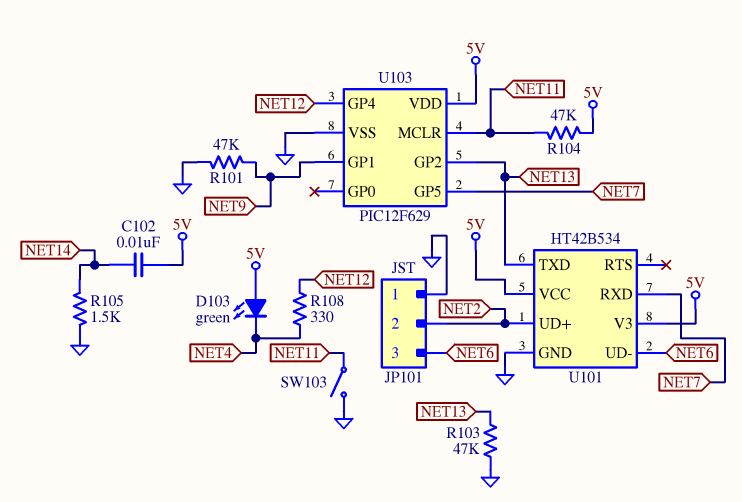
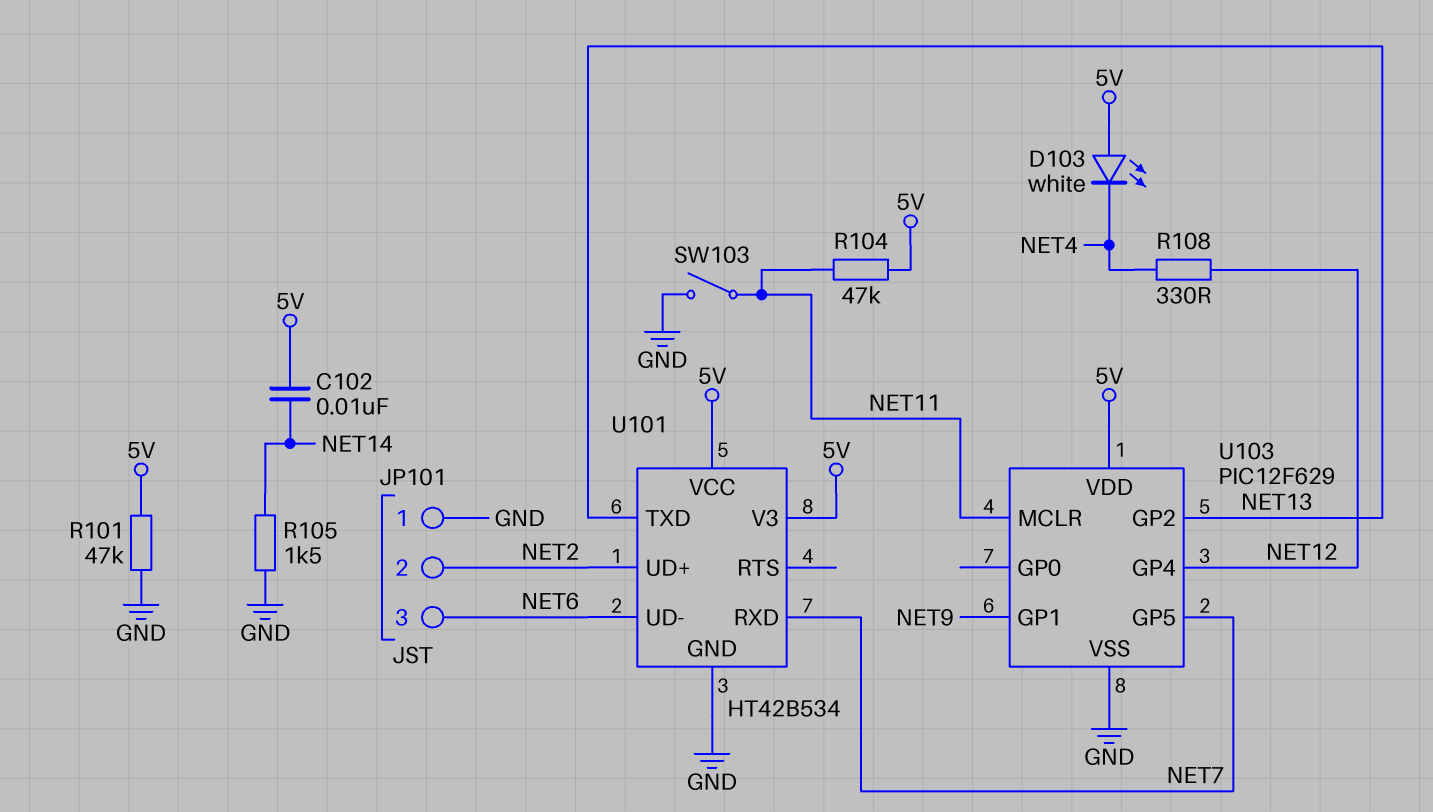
D103: LED green (A 5V, K NET4) -> LED white (A 5V, K NET4)
R101: 47k (GND, NET9) -> 47k (5V, GND)
R103: 47k (GND, NET13) -> none

